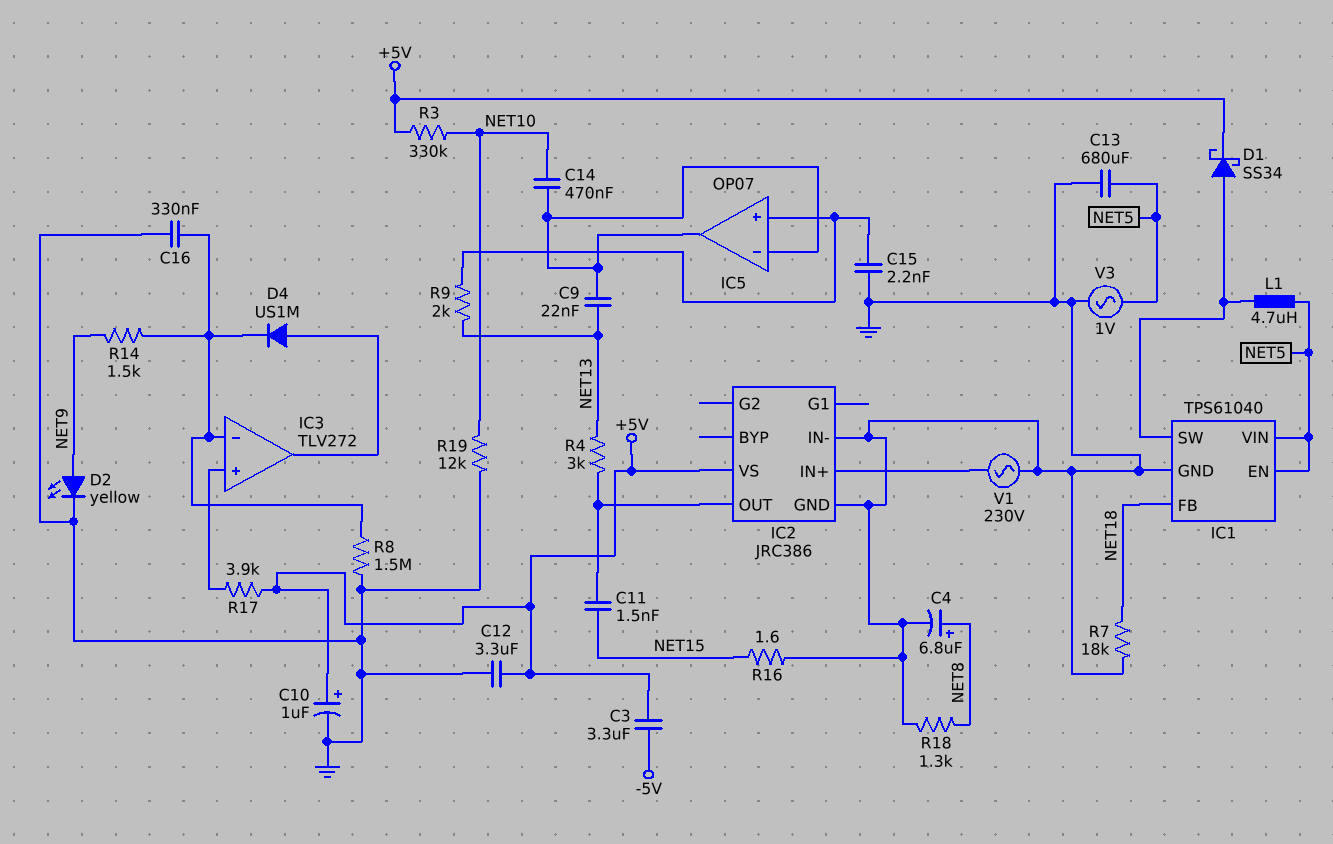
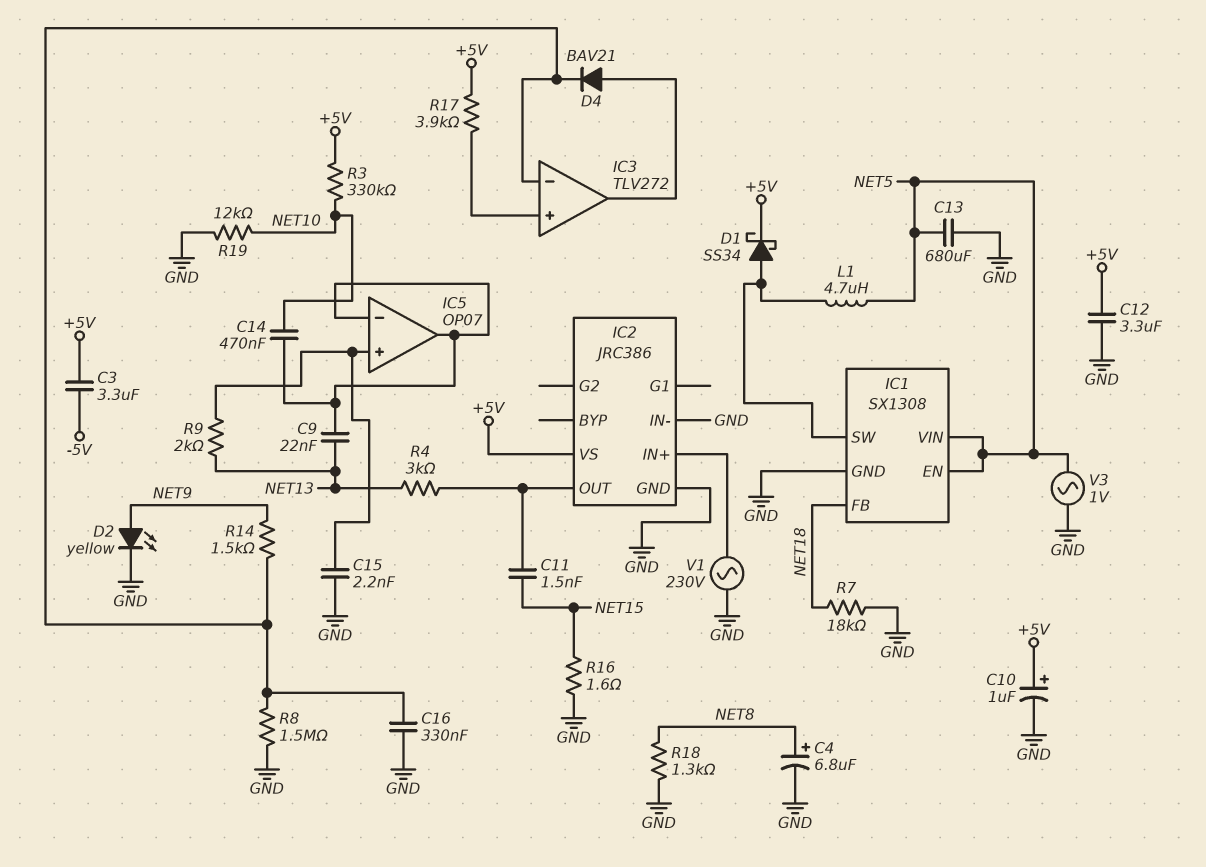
D4: diode US1M (A IC3/out, K IC3/in-) -> diode BAV21 (A IC3/out, K IC3/in-)
IC1: TPS61040 -> SX1308

